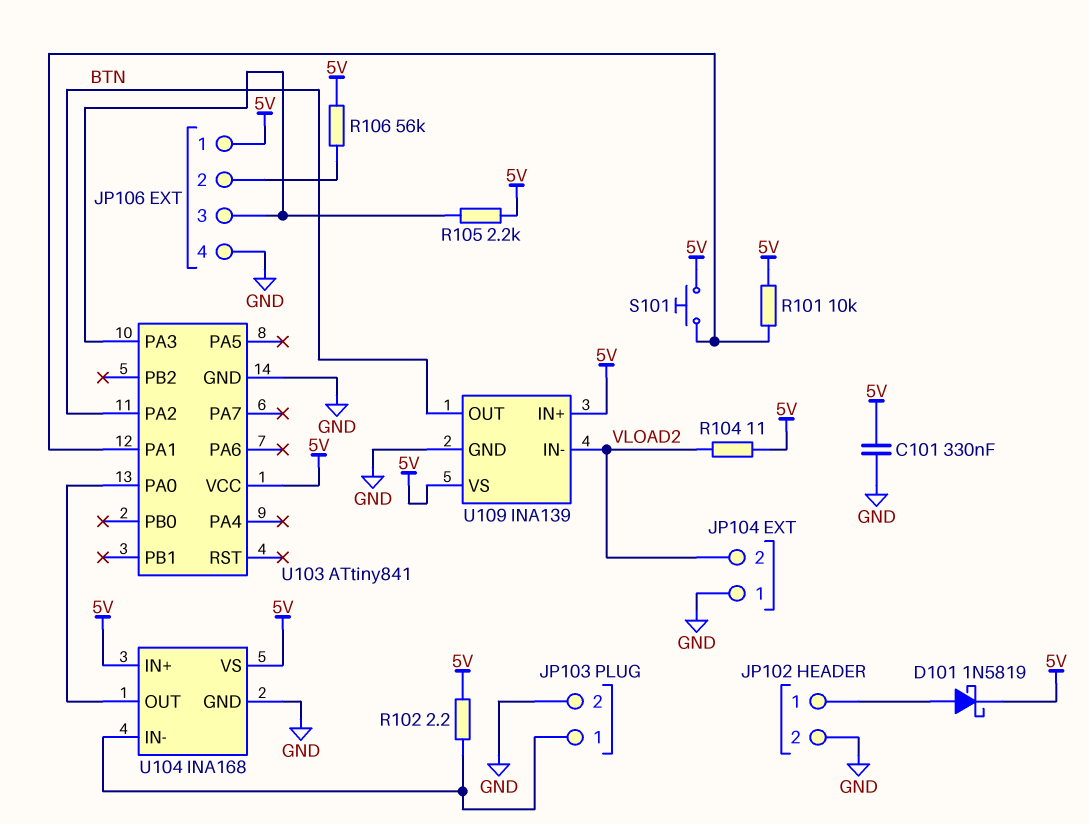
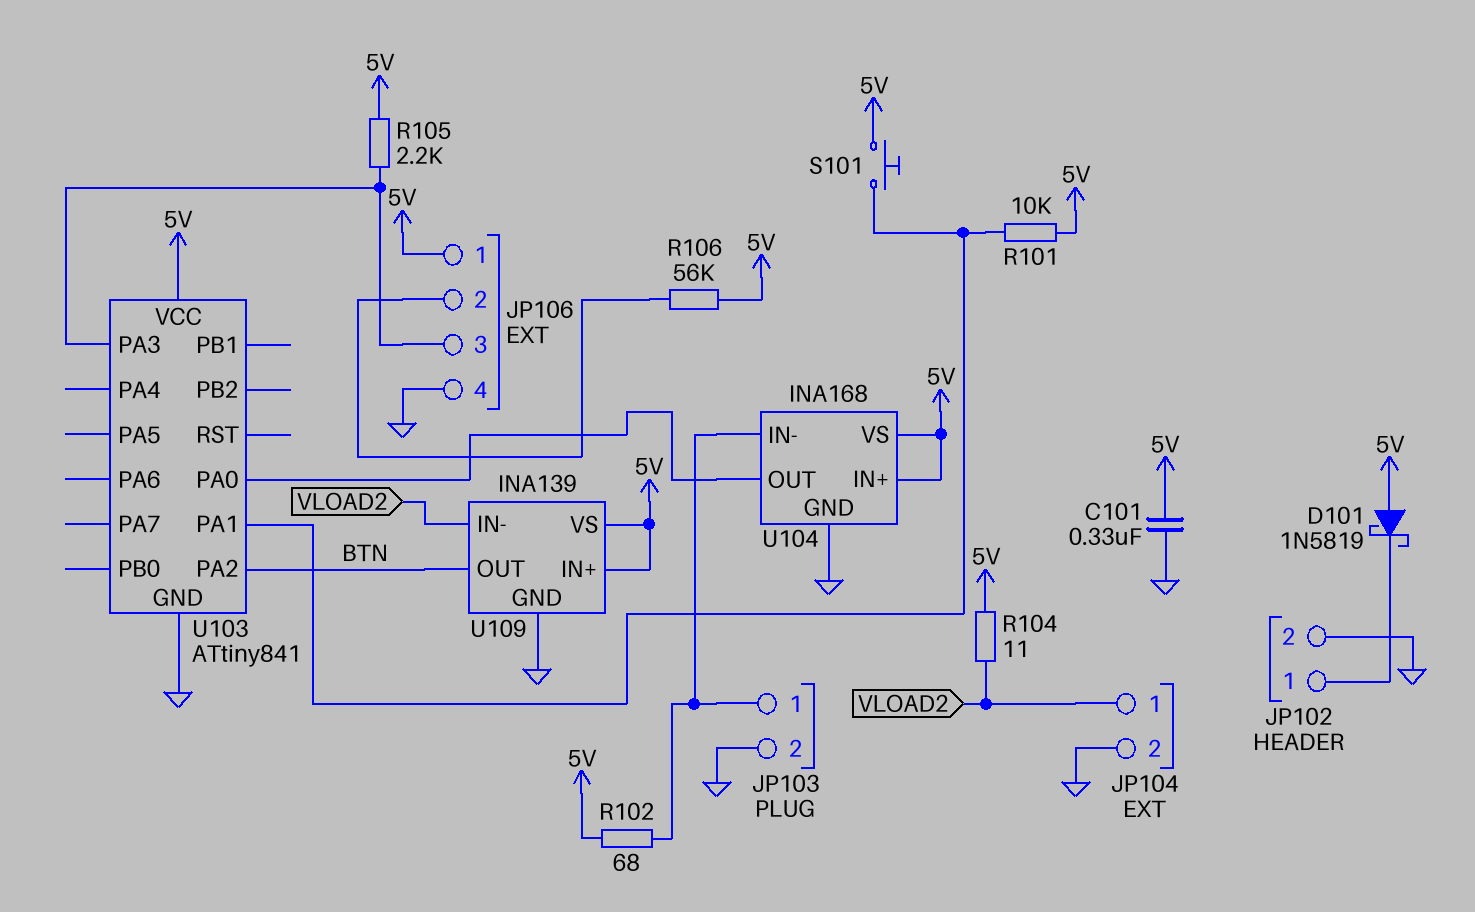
D101: schottky 1N5819 (A JP102/1, K 5V) -> schottky 1N5819 (A 5V, K JP102/1)
JP104 pin 1: GND -> VLOAD2
JP104 pin 2: VLOAD2 -> GND
R102: 2.2 (5V, JP103/1) -> 68 (5V, JP103/1)

